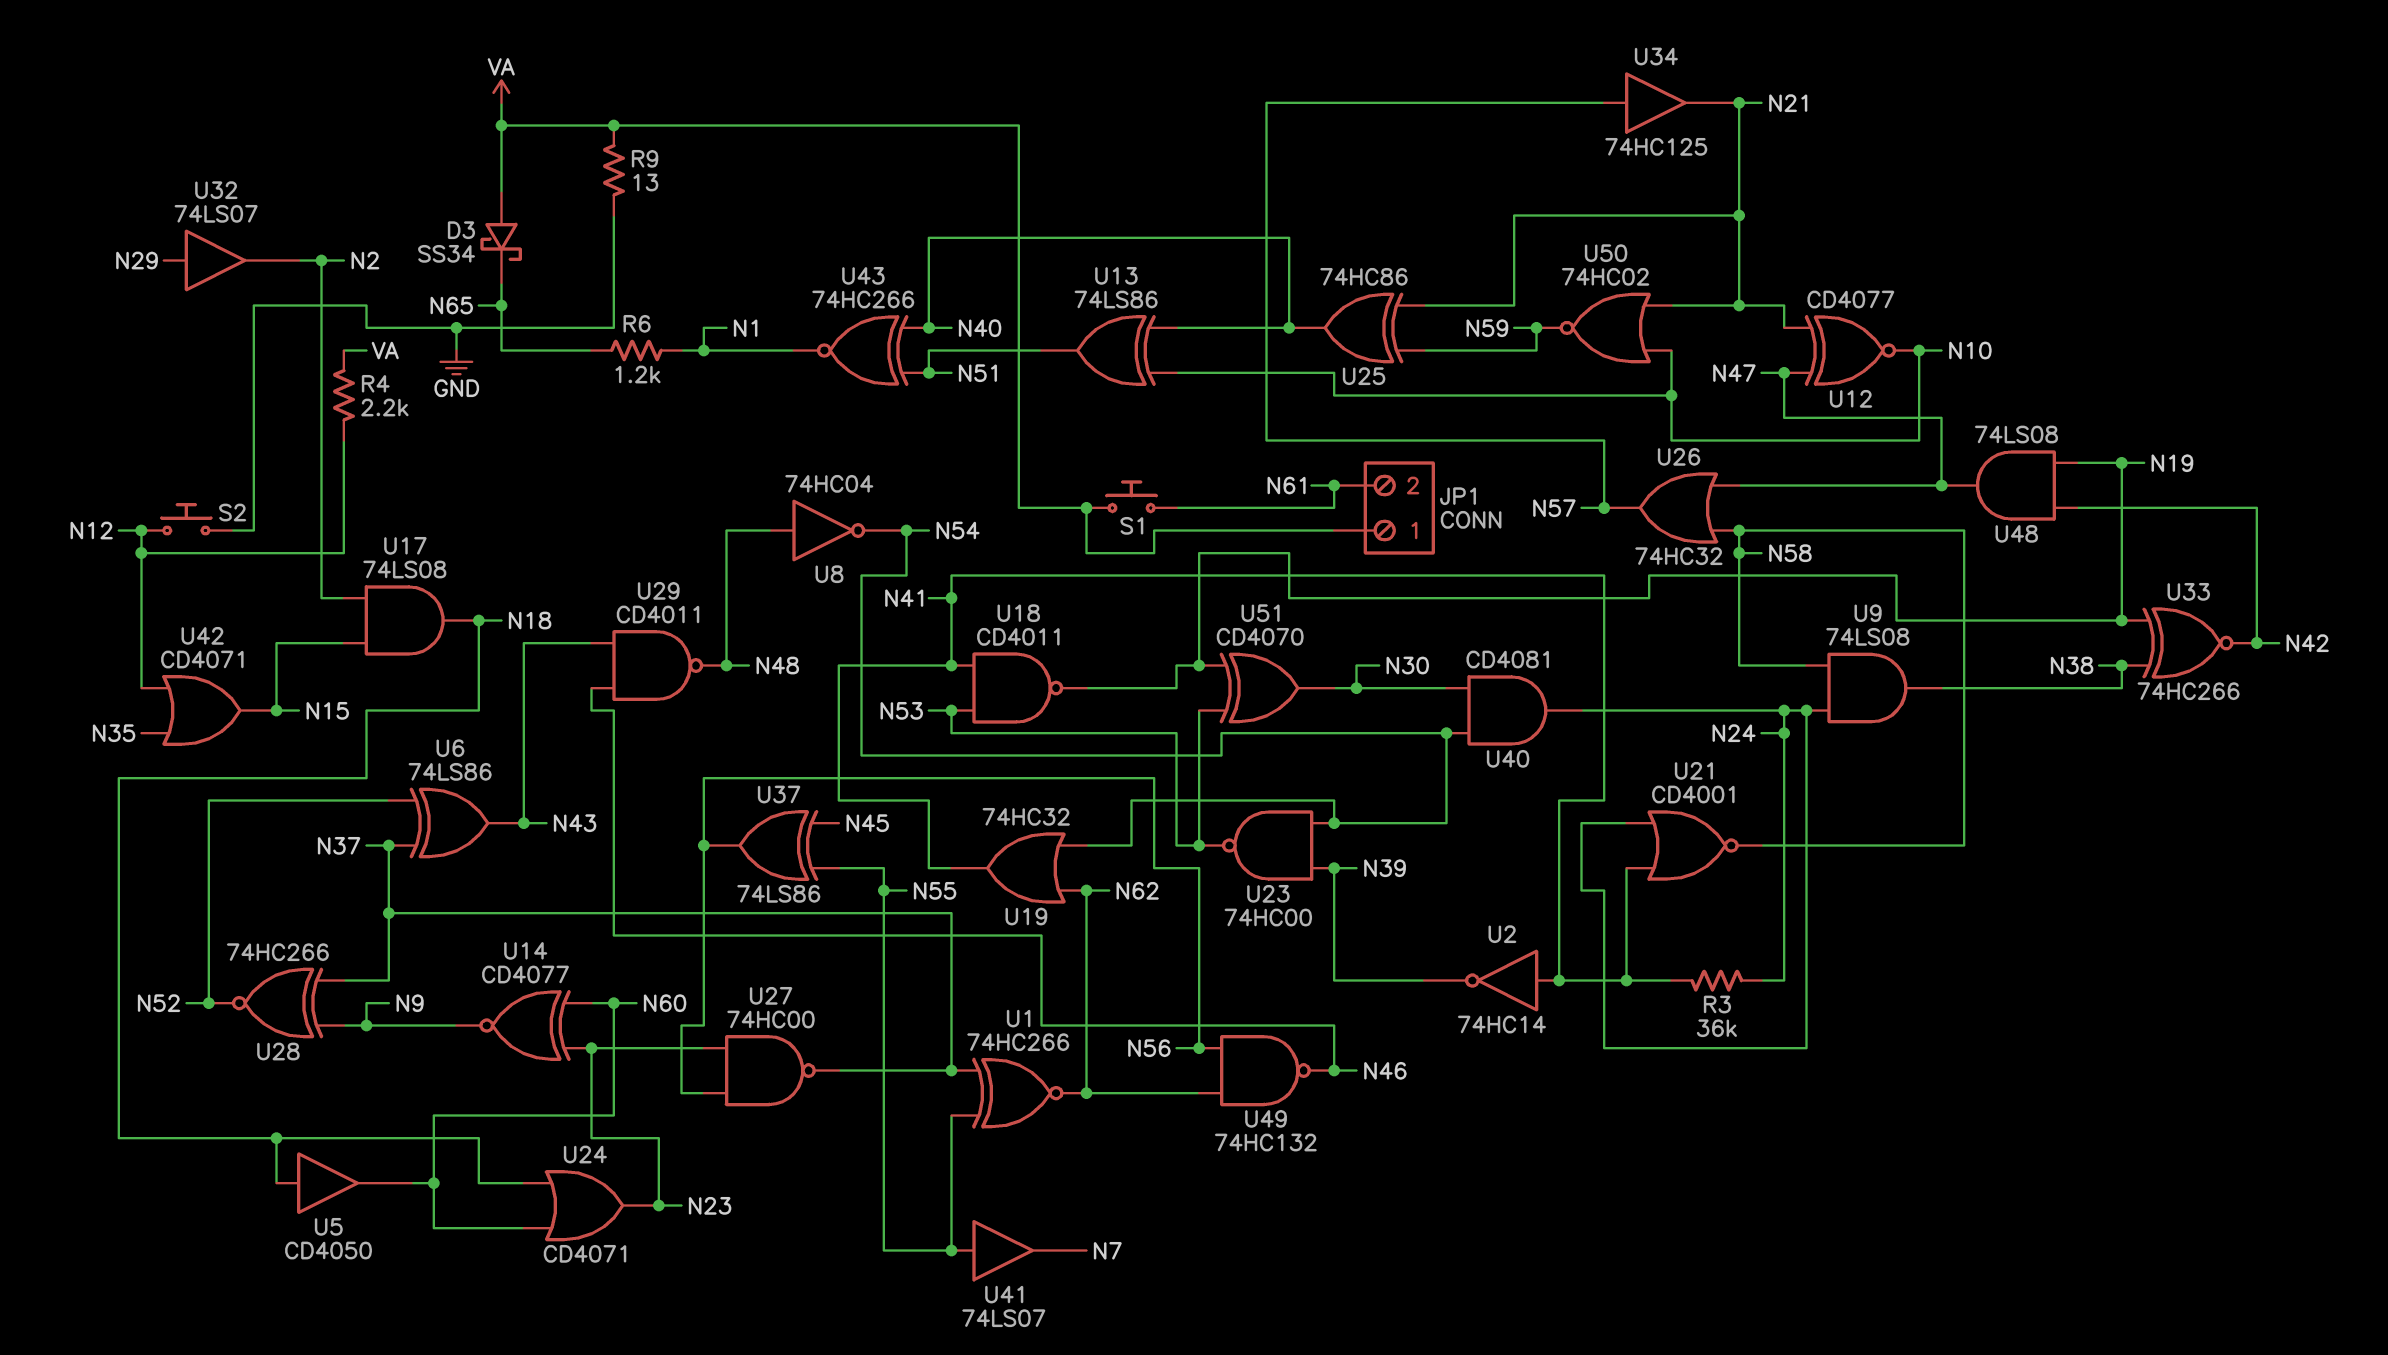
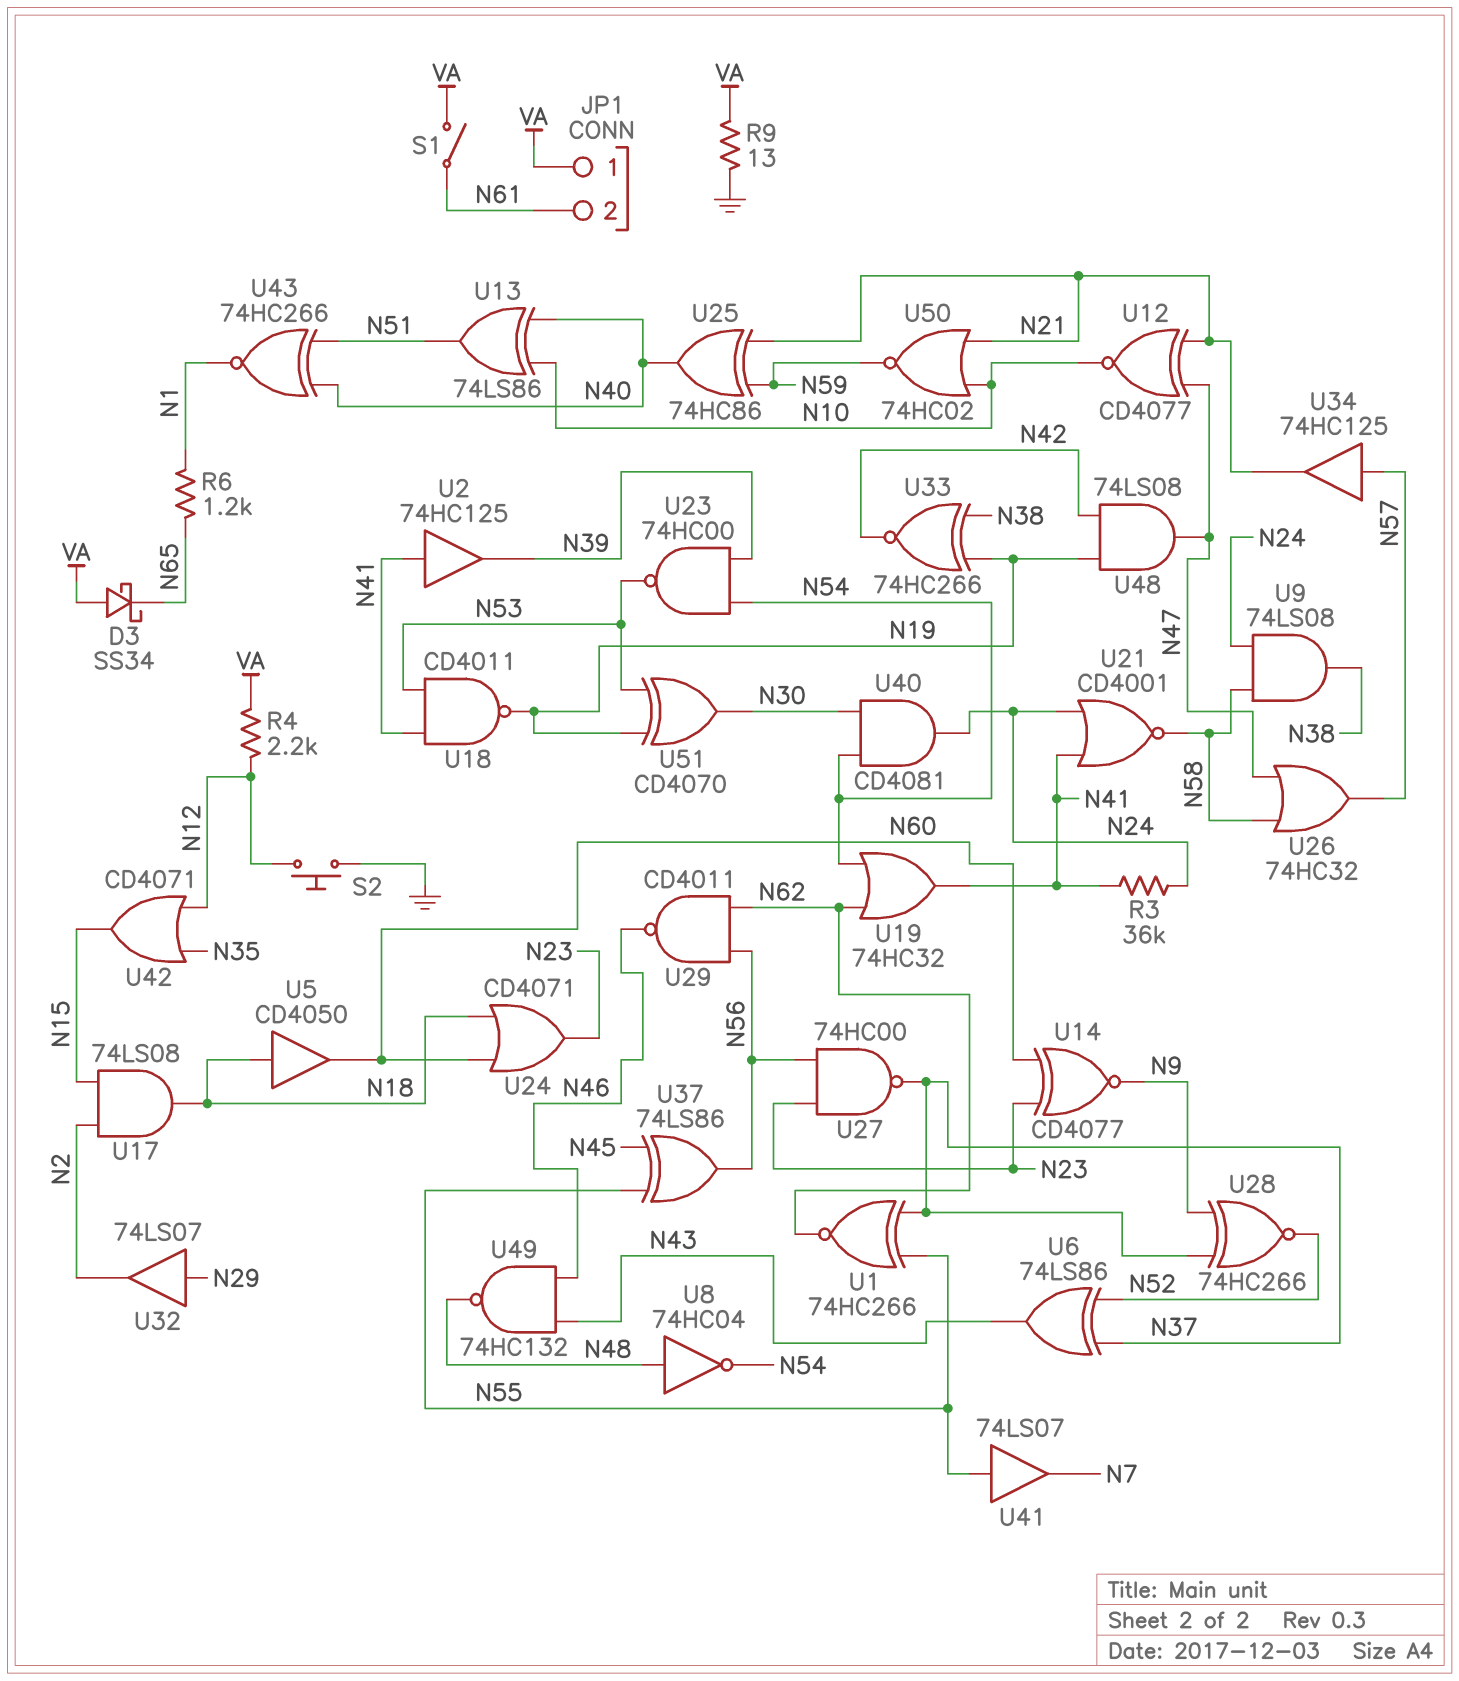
S1: button (N61, VA) -> switch (N61, VA)
U2: NOT 74HC14 (in N41, out N39) -> buffer 74HC125 (in N41, out N39)
U29: NAND CD4011 (in N43, in N46, out N48) -> NAND CD4011 (in N56, in N62, out N46)
U49: NAND 74HC132 (in N56, in N62, out N46) -> NAND 74HC132 (in N43, in N46, out N48)

